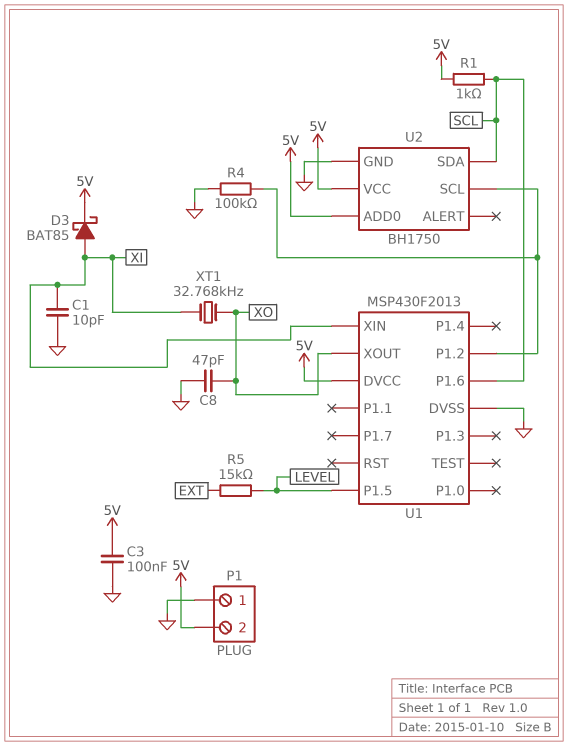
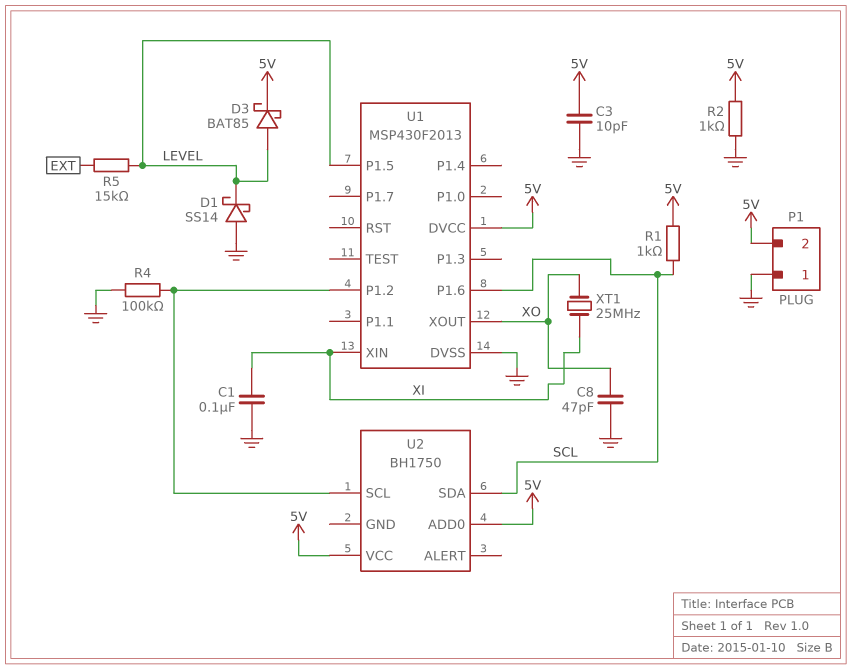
C1: 10pF (GND, XI) -> 100nF (GND, XI)
C3: 100nF (5V, GND) -> 10pF (5V, GND)
D1: none -> schottky SS14 (A GND, K LEVEL)
D3: schottky BAT85 (A XI, K 5V) -> schottky BAT85 (A LEVEL, K 5V)
R2: none -> 1k (5V, GND)
U2 pin GND: GND -> none
XT1: 32.768kHz (XI, XO) -> 25MHz (XI, XO)

